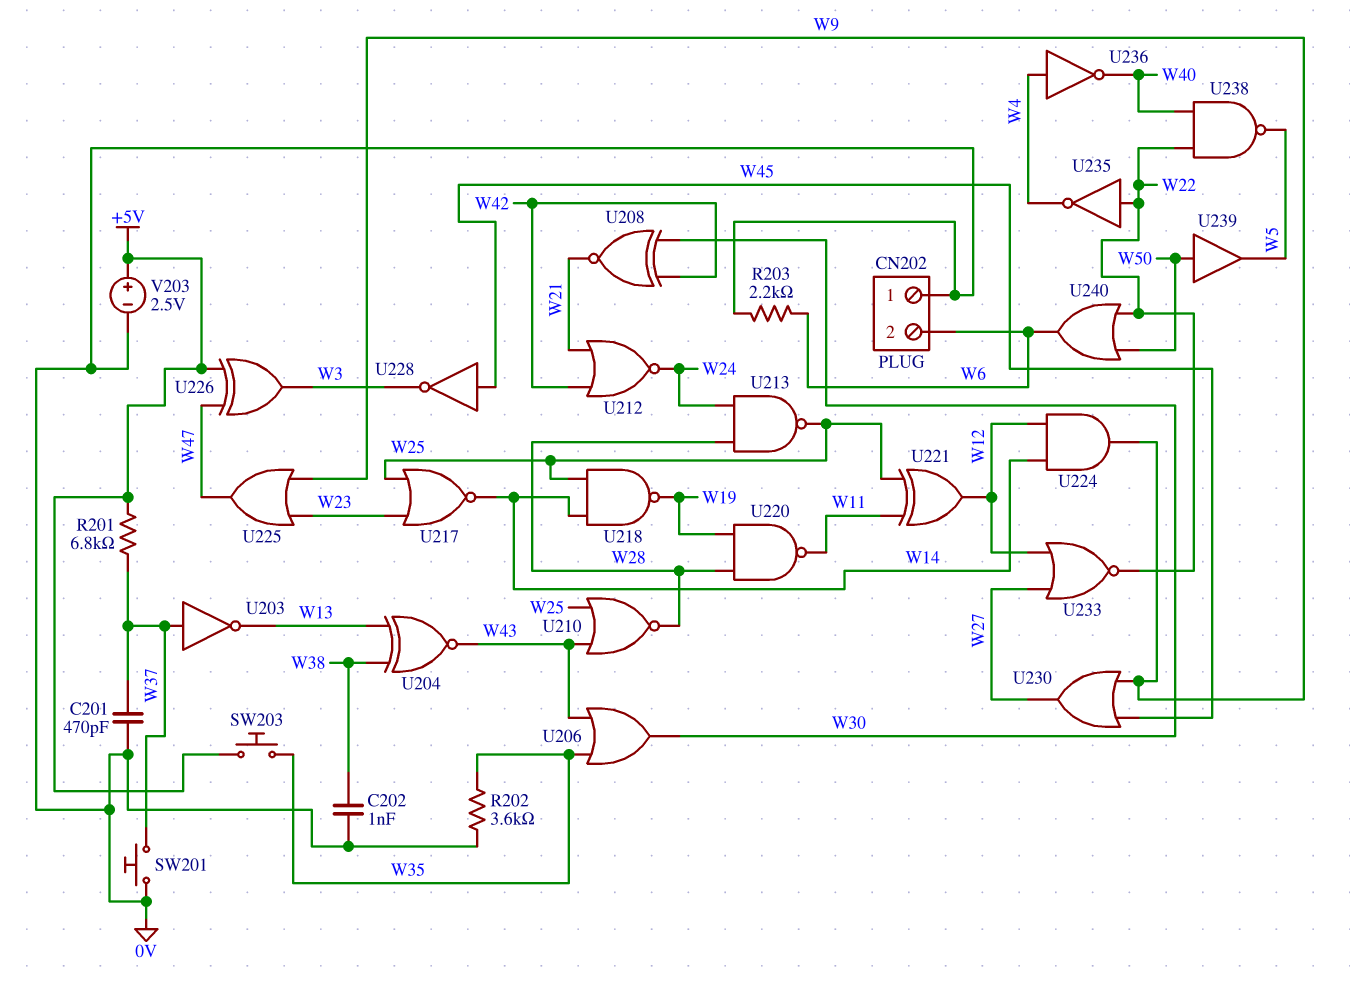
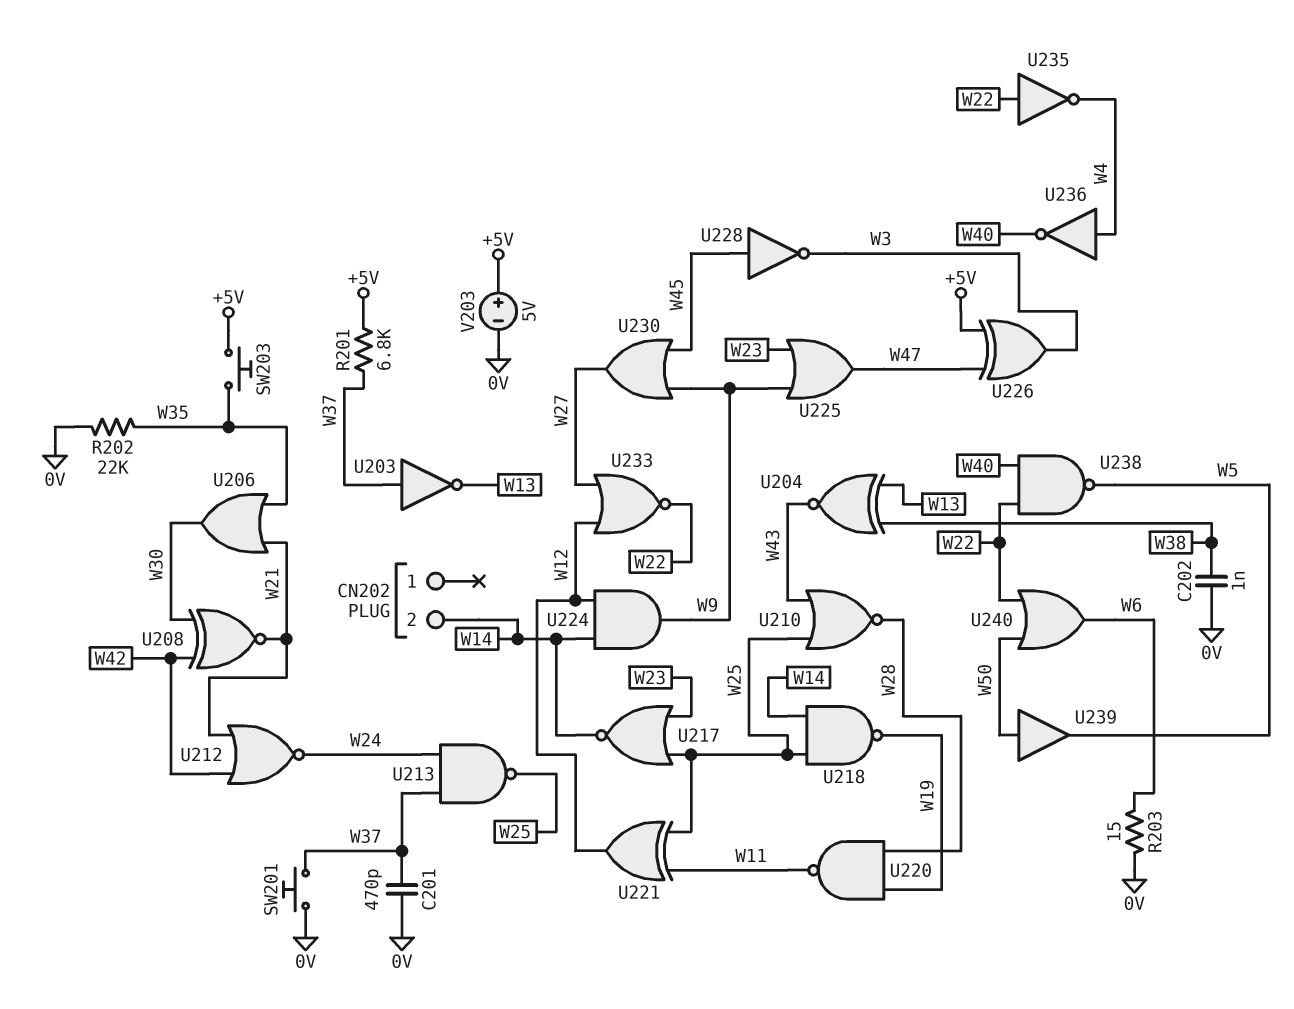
CN202 pin 1: 0V -> none
CN202 pin 2: W6 -> W14
R202: 3.6k (0V, W35) -> 22k (0V, W35)
R203: 2.2k (0V, W6) -> 15 (0V, W6)
U206: OR (in W35, in W43, out W30) -> OR (in W21, in W35, out W30)
U213: NAND (in W24, in W28, out W25) -> NAND (in W24, in W37, out W25)
V203: 2.5V (plus +5V, minus 0V) -> 5V (plus +5V, minus 0V)

